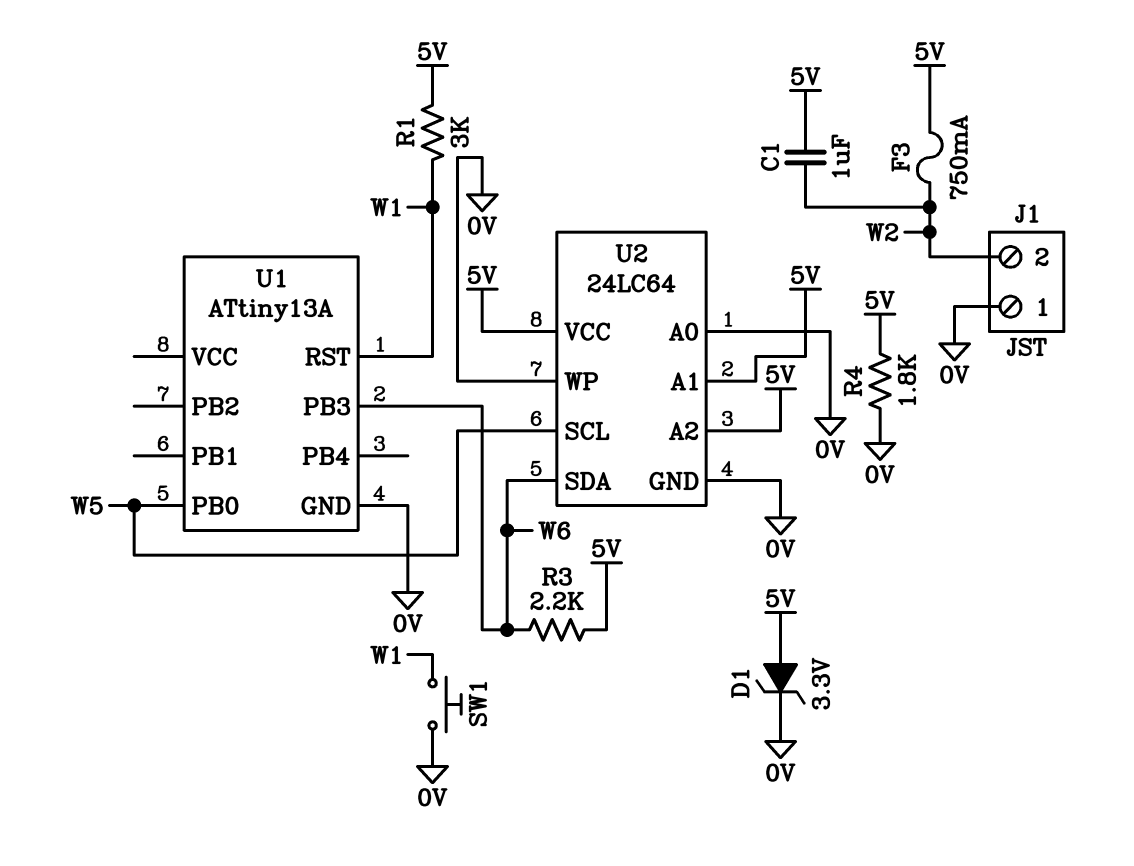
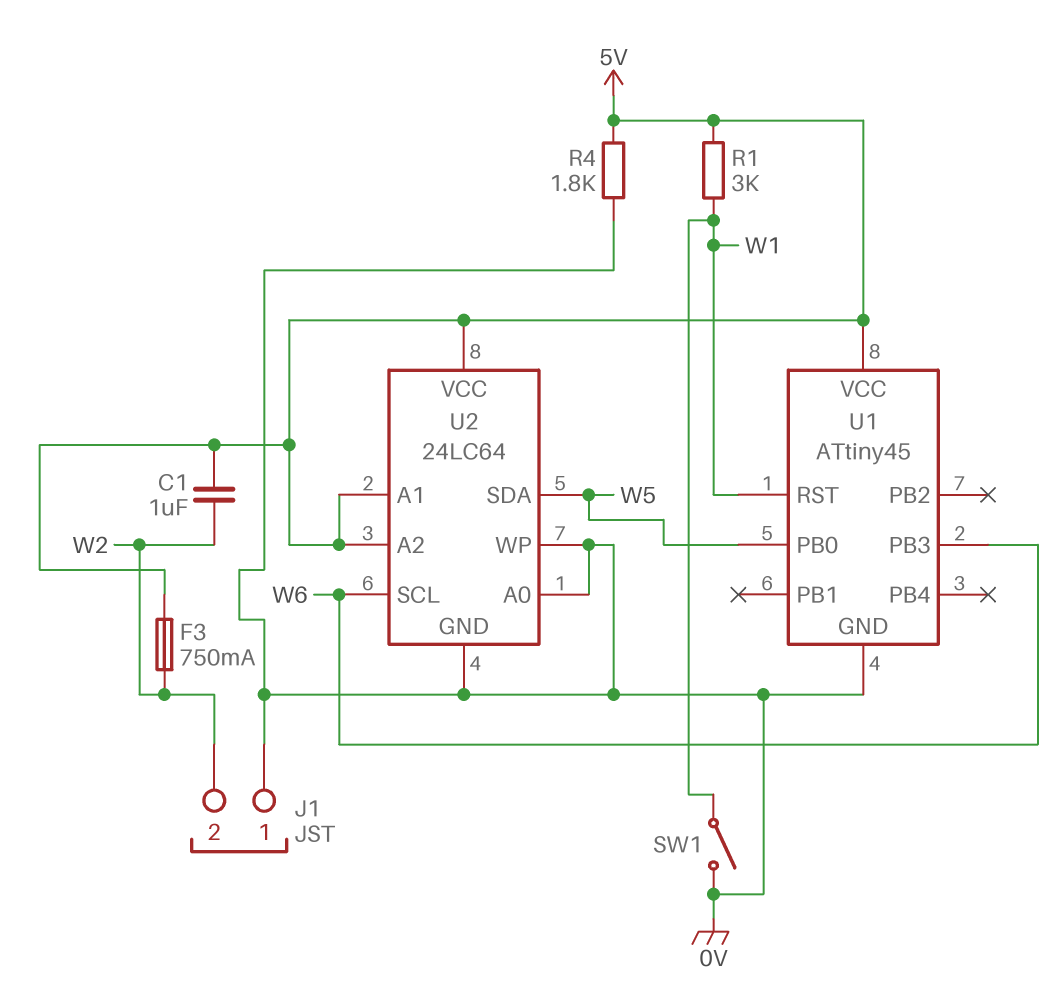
D1: zener 3.3V (A 5V, K 0V) -> none
R3: 2.2k (5V, W6) -> none
SW1: button (0V, W1) -> switch (0V, W1)
U1: ATtiny13A -> ATtiny45
U1 pin VCC: none -> 5V
U2 pin SCL: W5 -> W6
U2 pin SDA: W6 -> W5

